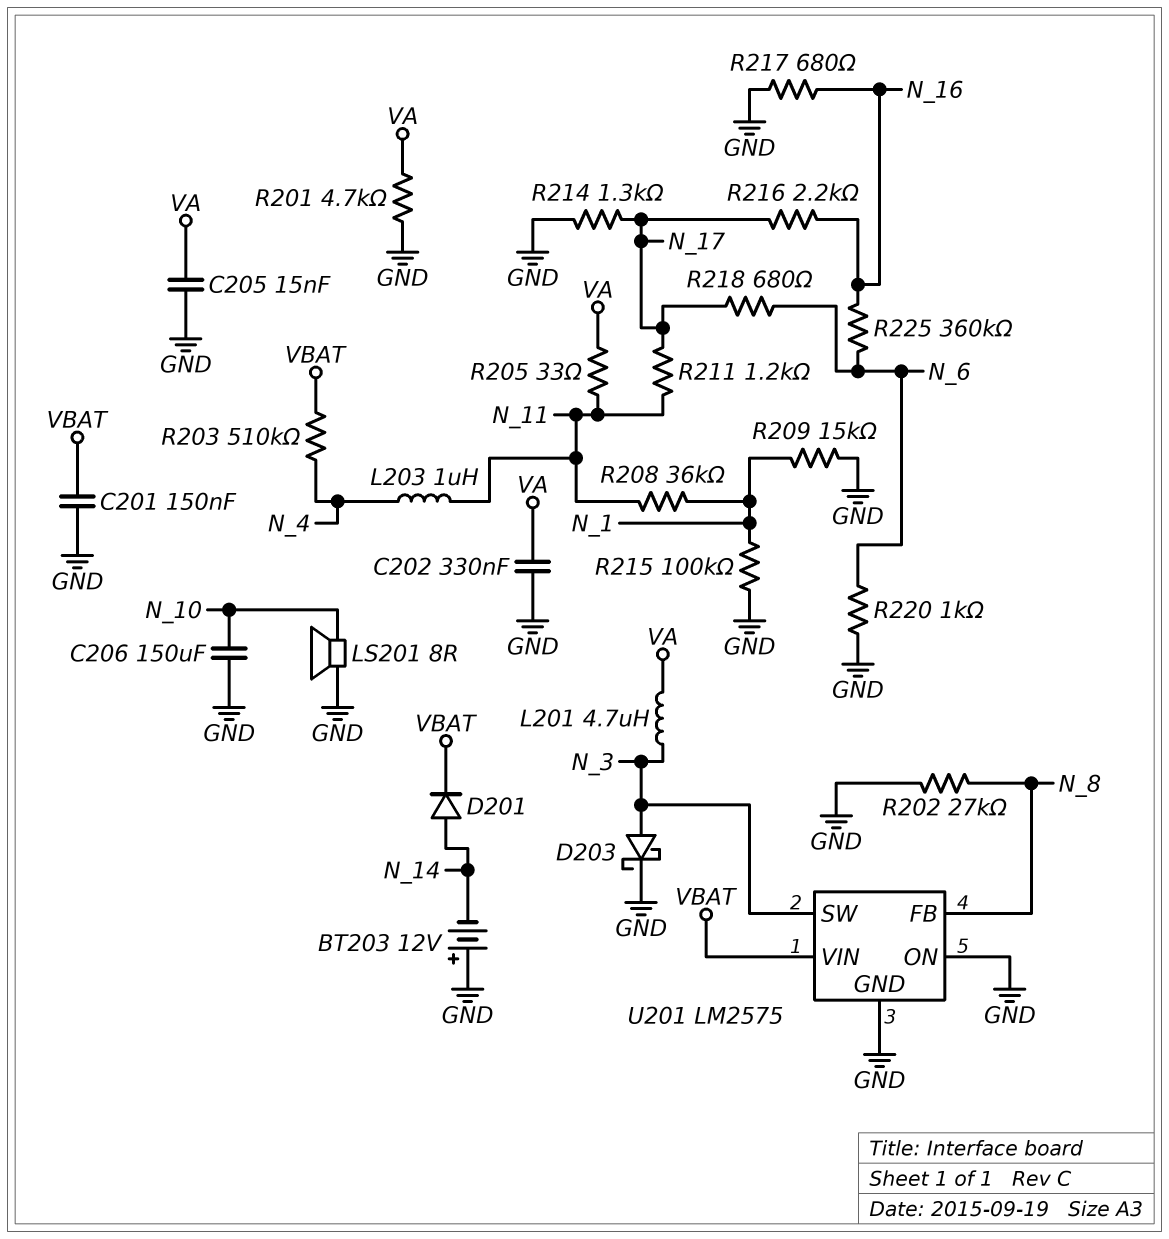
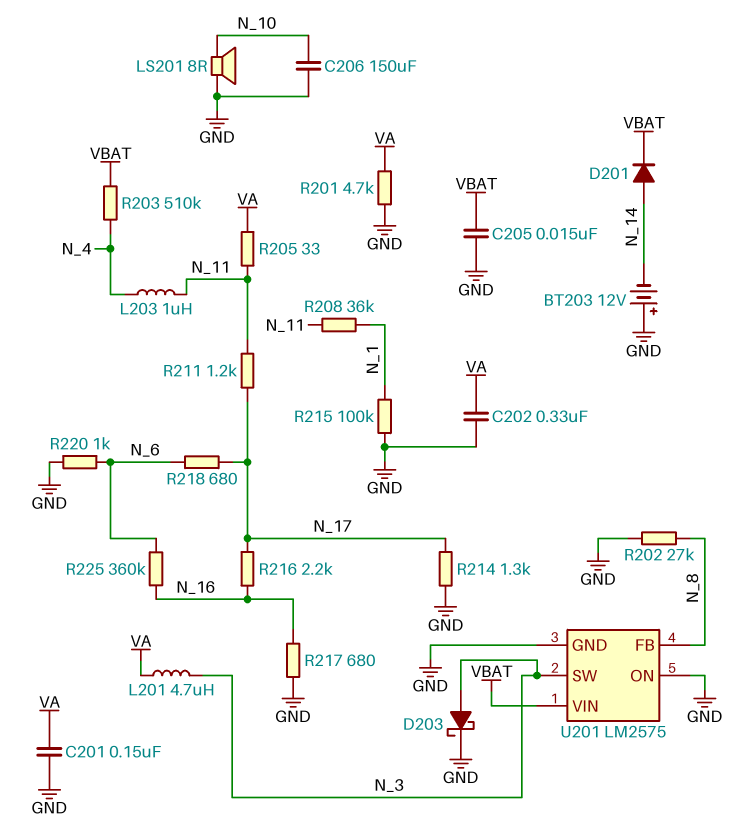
C201: 150nF (GND, VBAT) -> 150nF (GND, VA)
C205: 15nF (GND, VA) -> 15nF (GND, VBAT)
R209: 15k (GND, N_1) -> none

